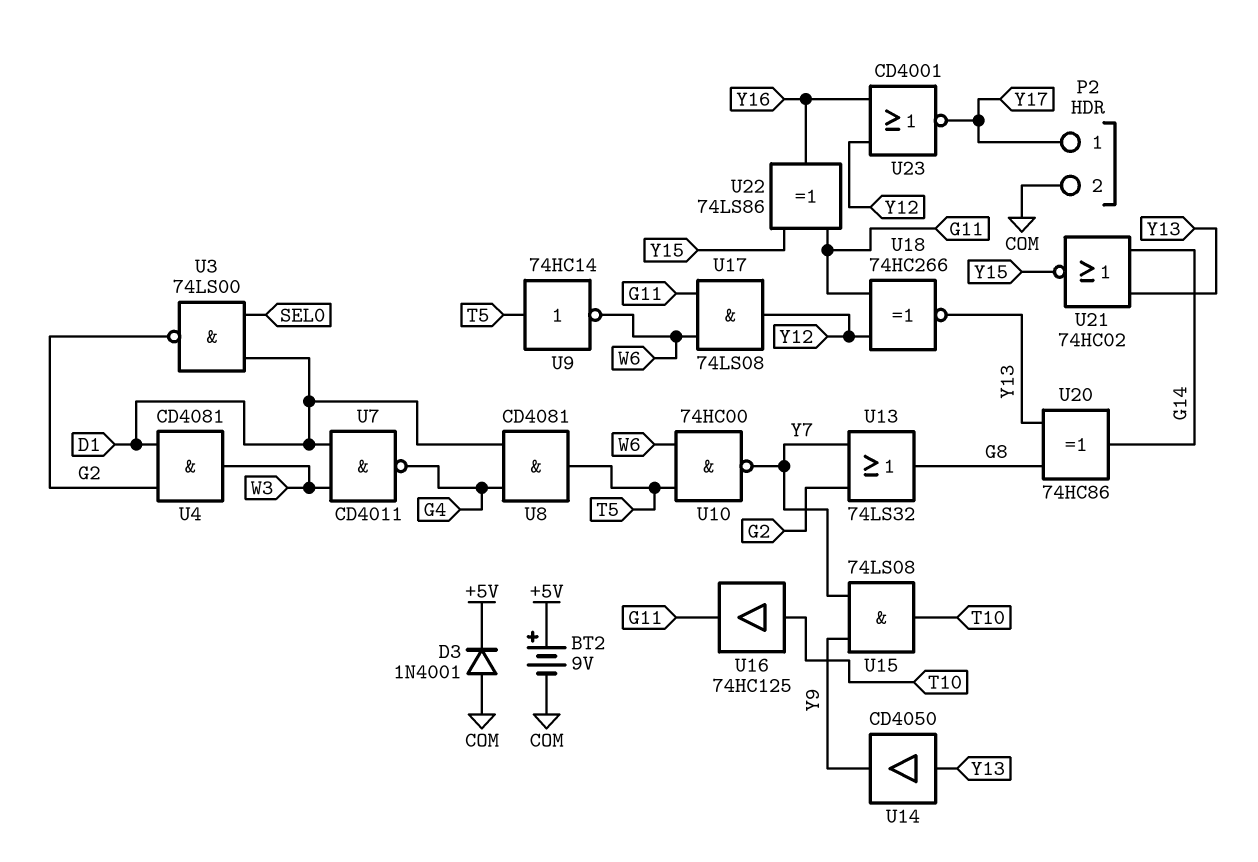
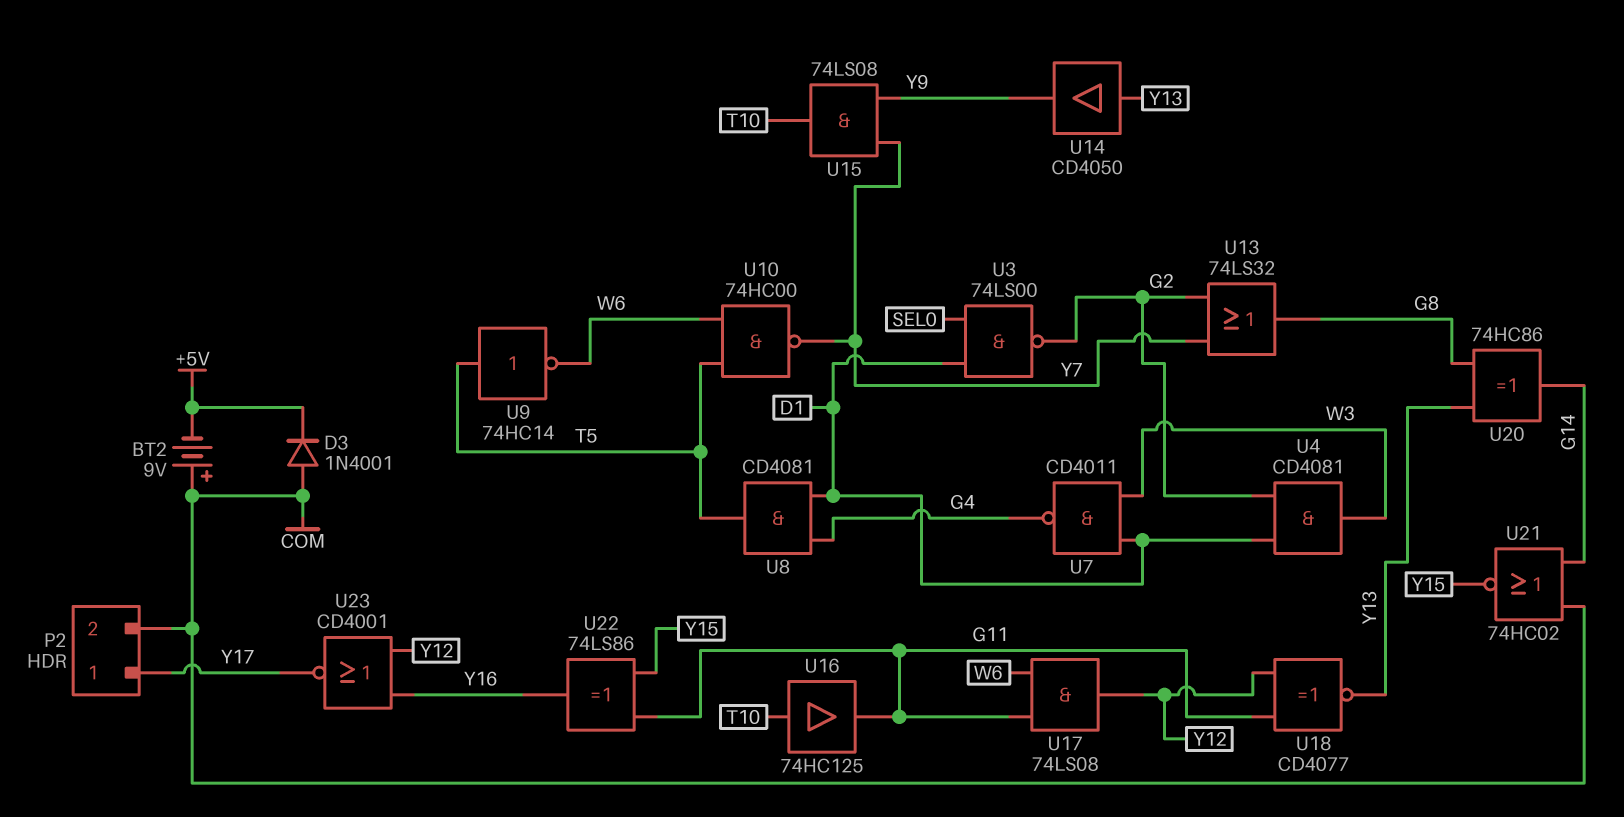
BT2: 9V (plus +5V, minus COM) -> 9V (plus COM, minus +5V)
U18: XNOR 74HC266 (in G11, in Y12, out Y13) -> XNOR CD4077 (in G11, in Y12, out Y13)
U21: NOR 74HC02 (in G14, in Y13, out Y15) -> NOR 74HC02 (in COM, in G14, out Y15)

